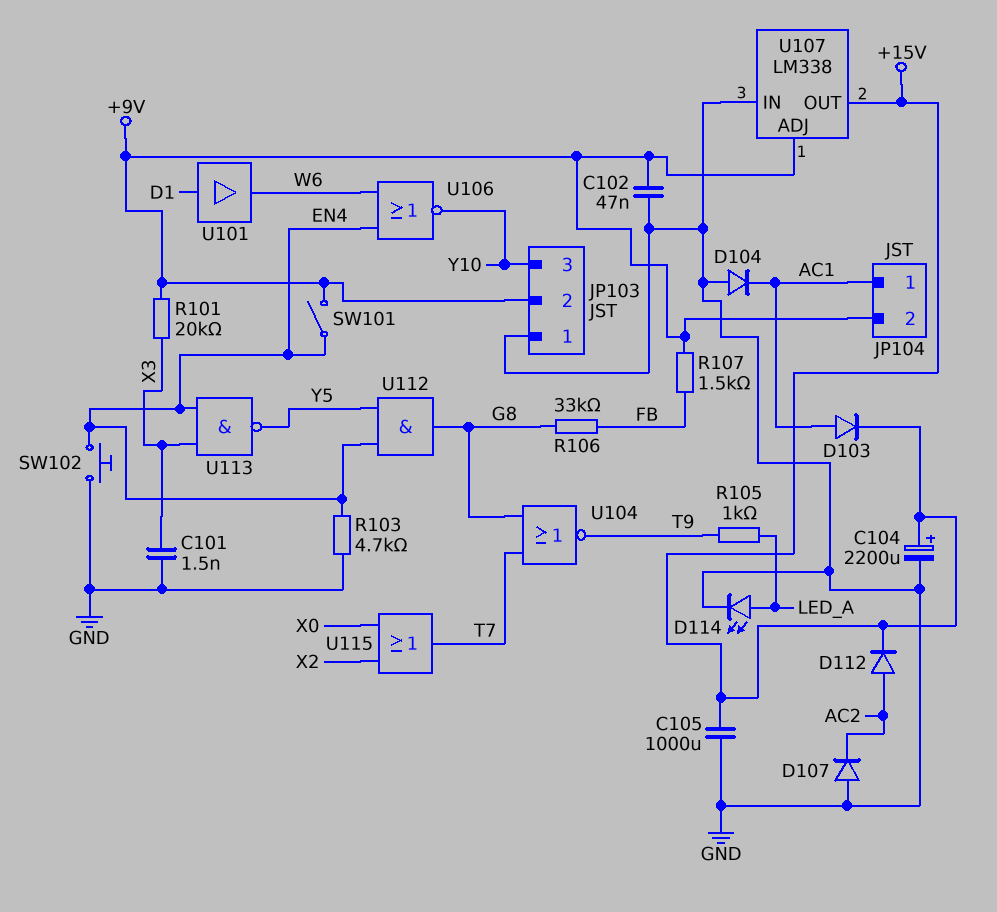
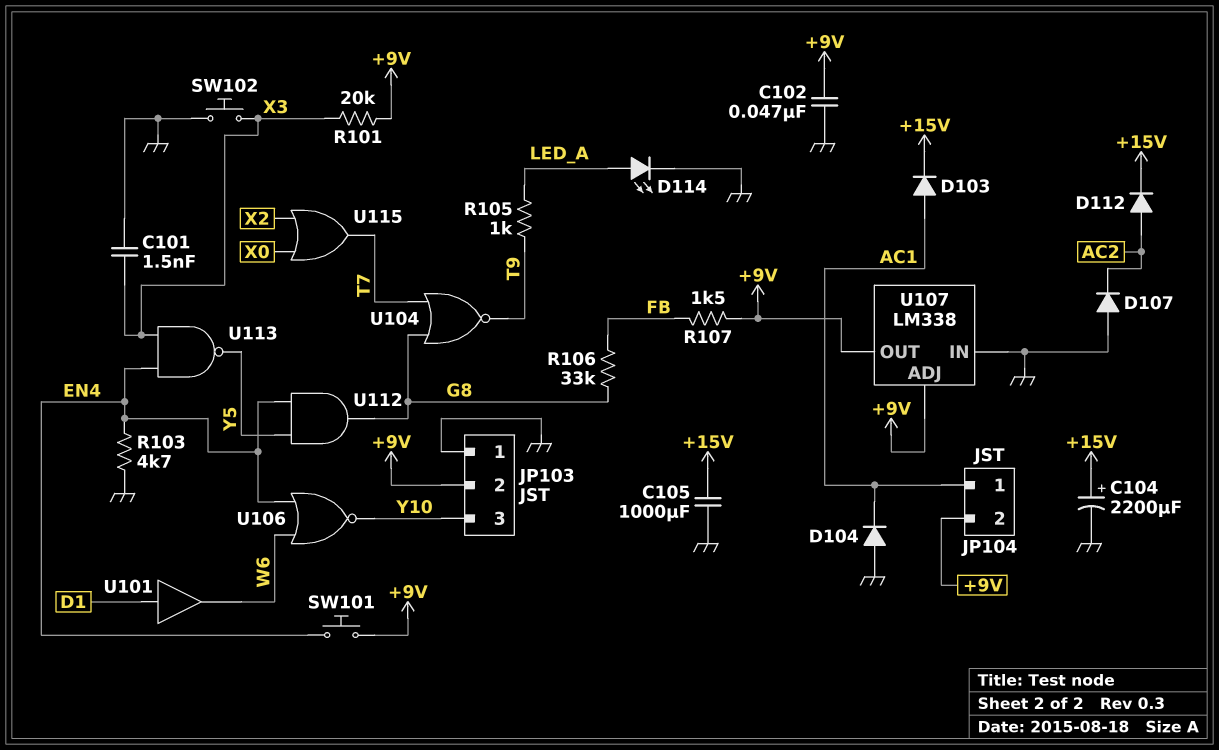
SW101: switch (+9V, EN4) -> button (+9V, EN4)
SW102: button (EN4, GND) -> button (GND, X3)
U107 pin OUT: +15V -> +9V

